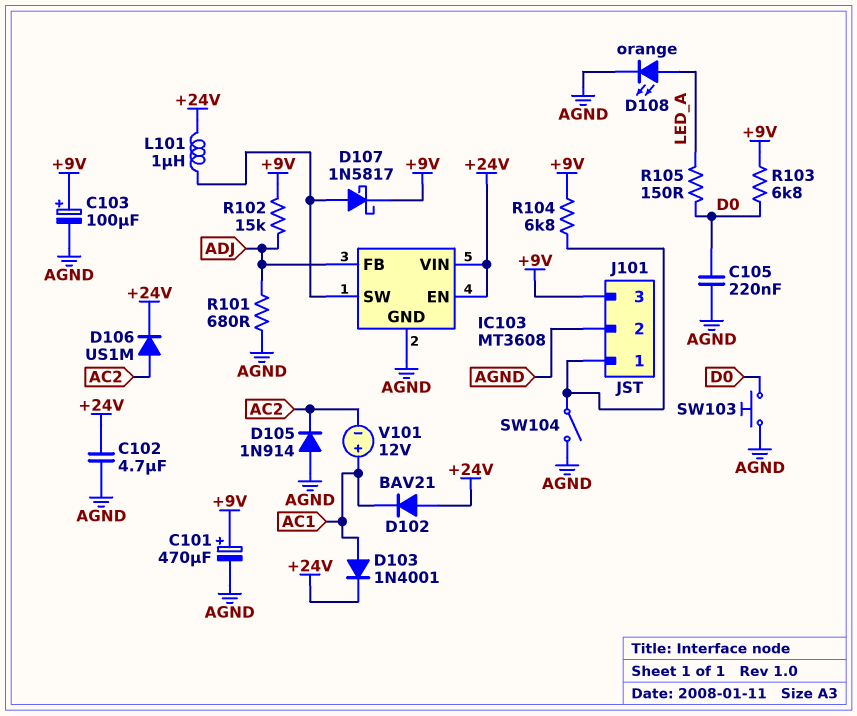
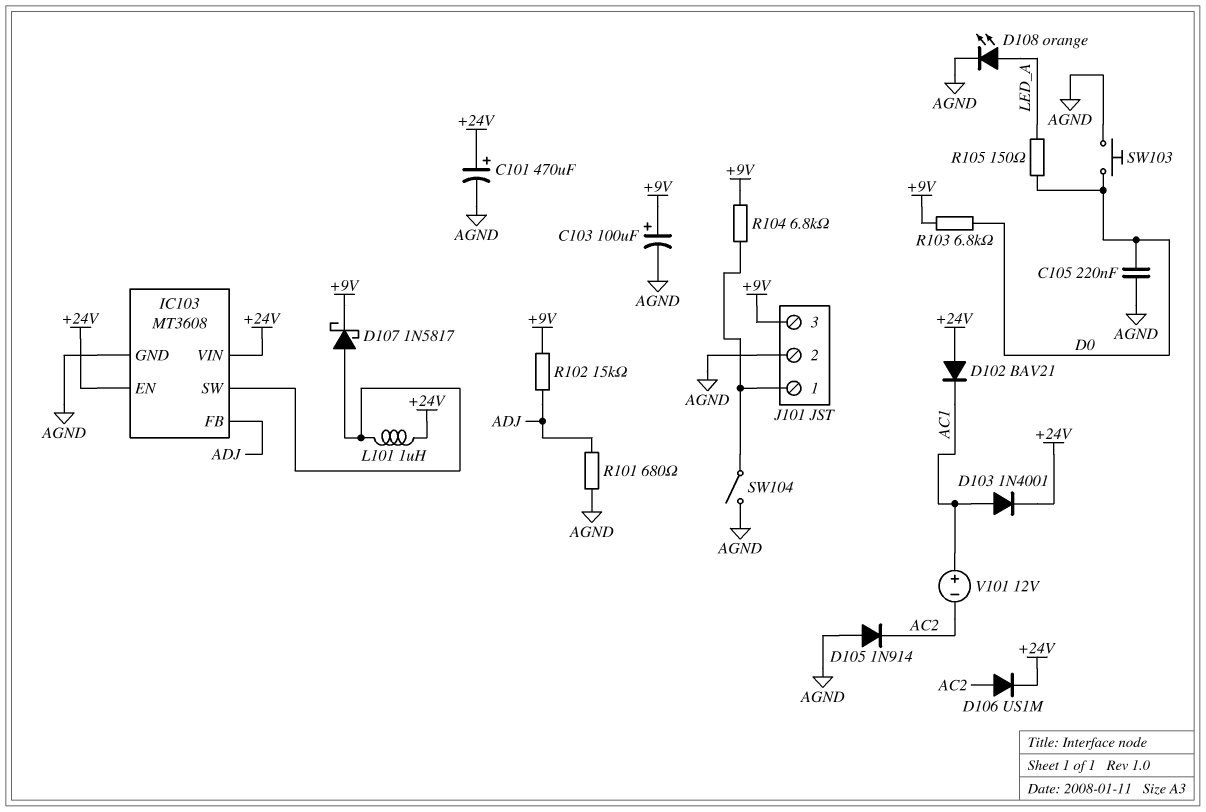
C101: 470uF (plus +9V, minus AGND) -> 470uF (plus +24V, minus AGND)
C102: 4.7uF (+24V, AGND) -> none

